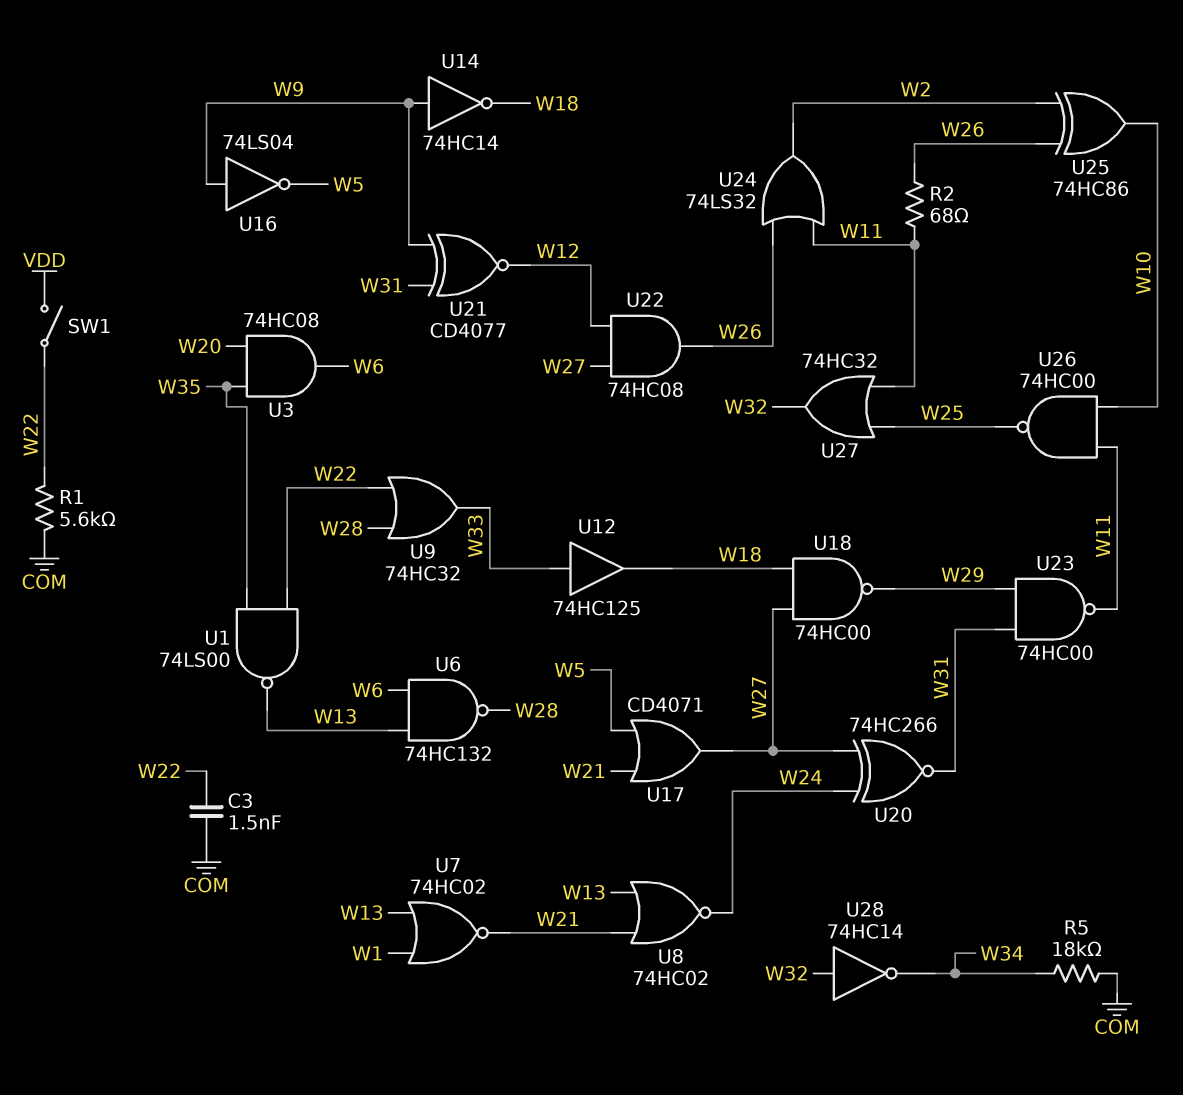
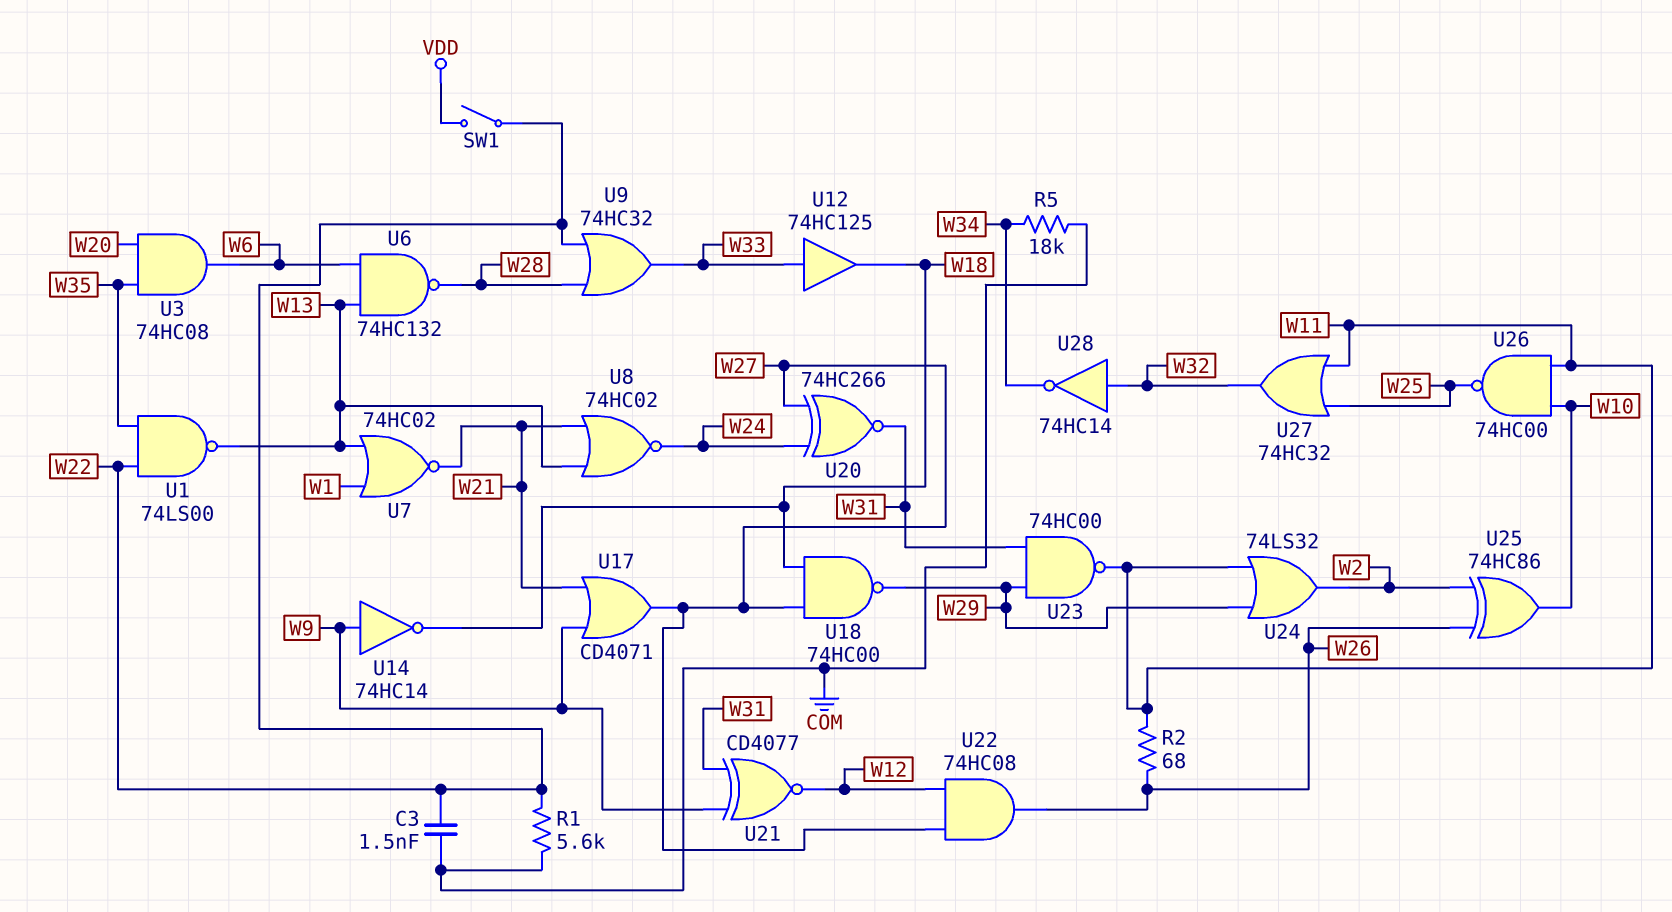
U16: NOT 74LS04 (in W9, out W5) -> none
U17: OR CD4071 (in W5, in W21, out W27) -> OR CD4071 (in W9, in W21, out W27)
U24: OR 74LS32 (in W11, in W26, out W2) -> OR 74LS32 (in W11, in W29, out W2)

